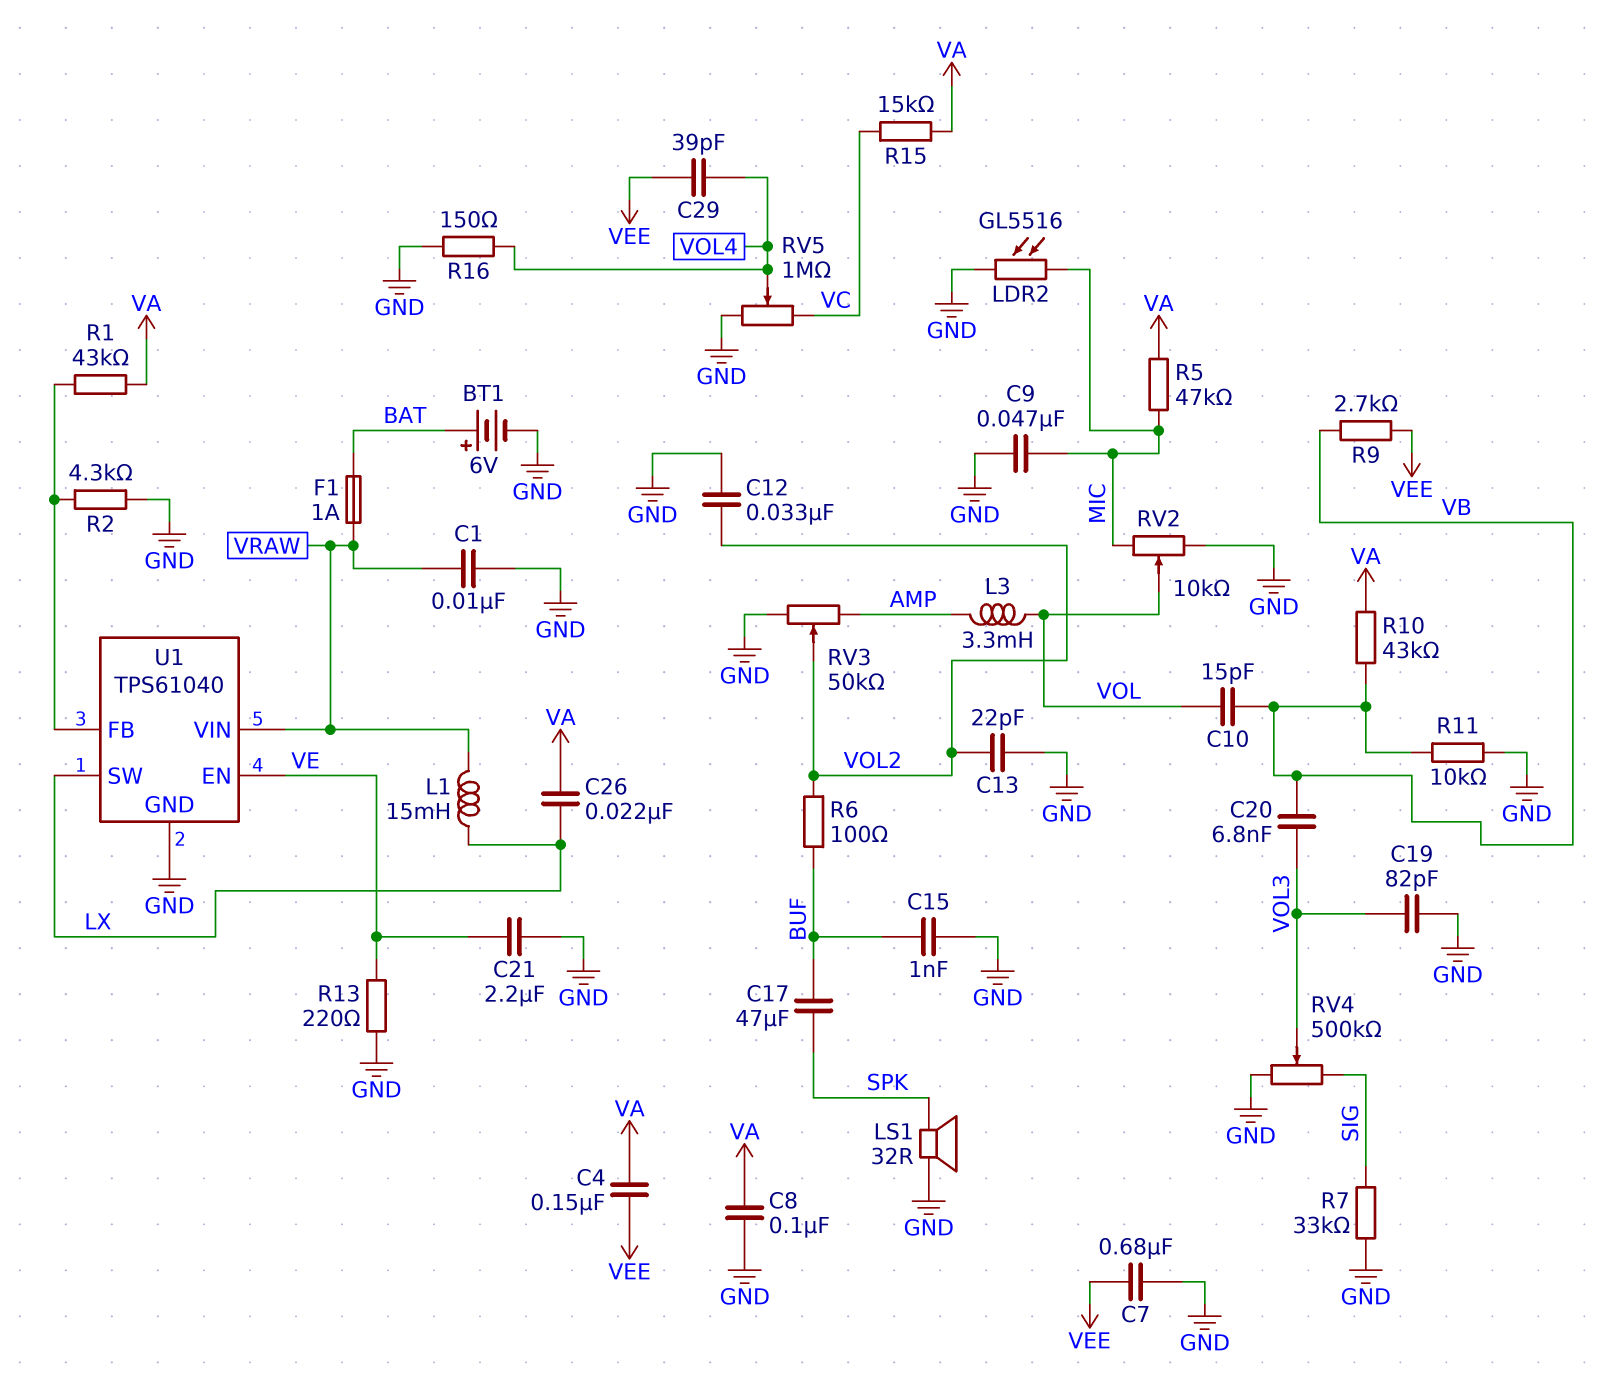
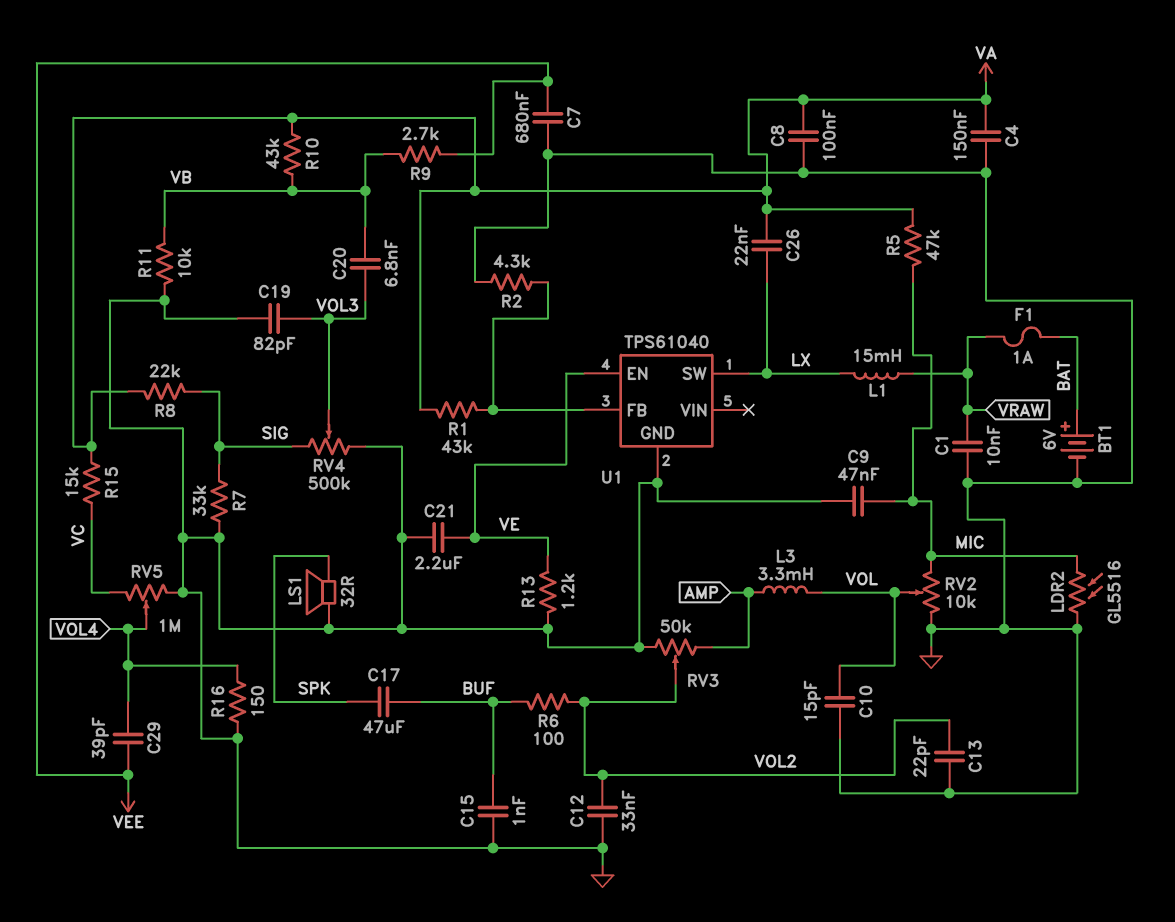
C4: 150nF (VA, VEE) -> 150nF (GND, VA)
C10: 15pF (VB, VOL) -> 15pF (GND, VOL)
R8: none -> 22k (SIG, VA)
R13: 220 (GND, VE) -> 1.2k (GND, VE)
U1 pin VIN: VRAW -> none

